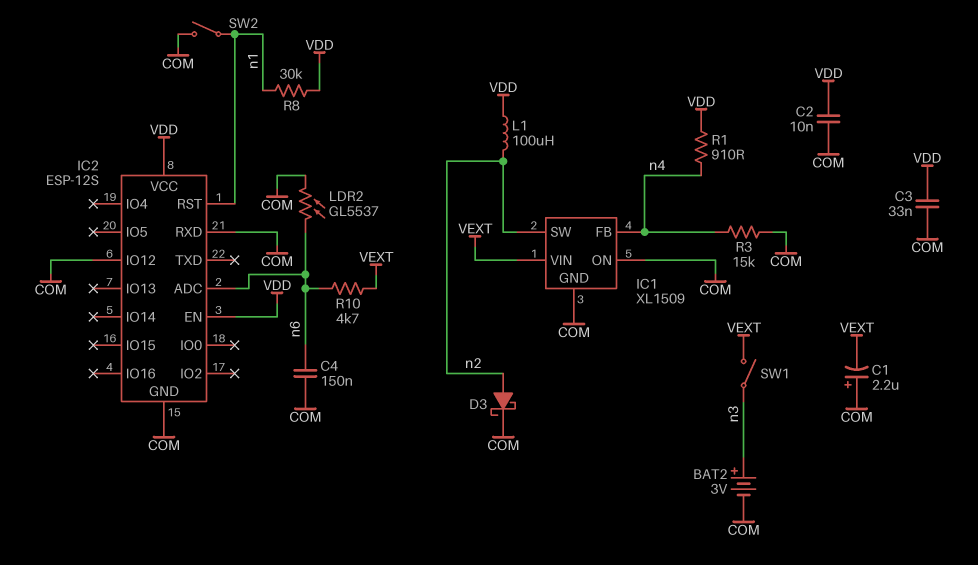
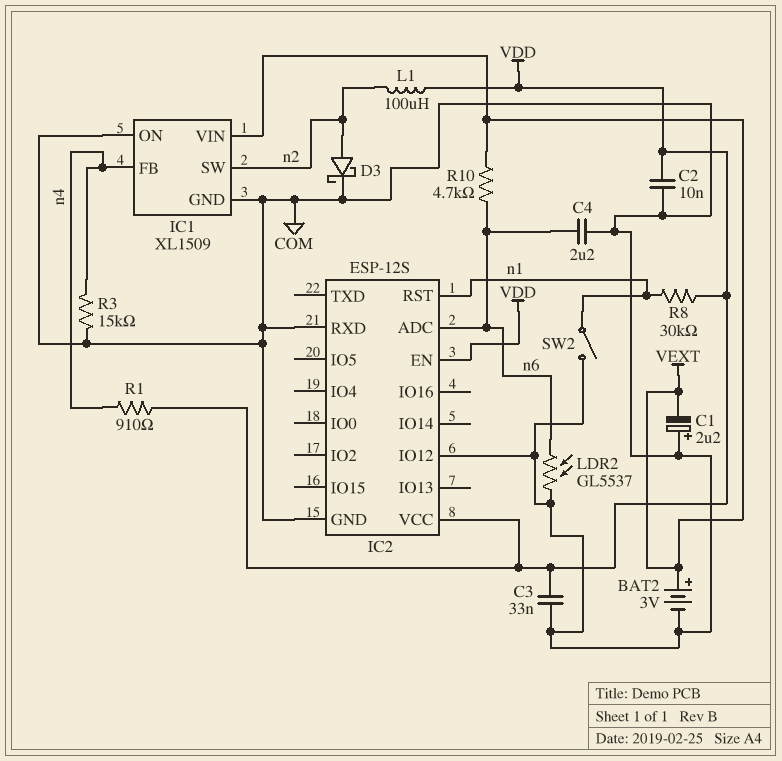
BAT2: 3V (plus n3, minus COM) -> 3V (plus VEXT, minus COM)
C4: 150nF (COM, n6) -> 2.2uF (COM, n6)
SW1: switch (VEXT, n3) -> none

